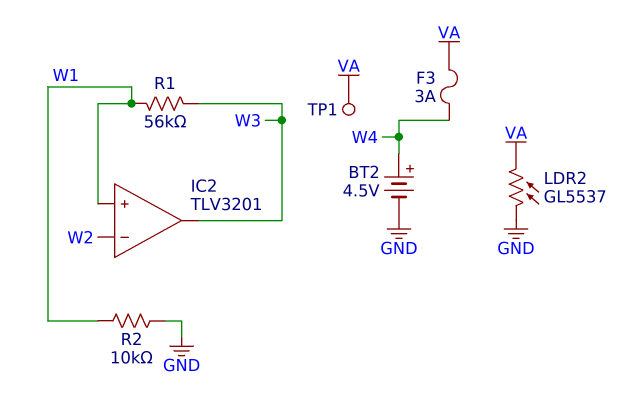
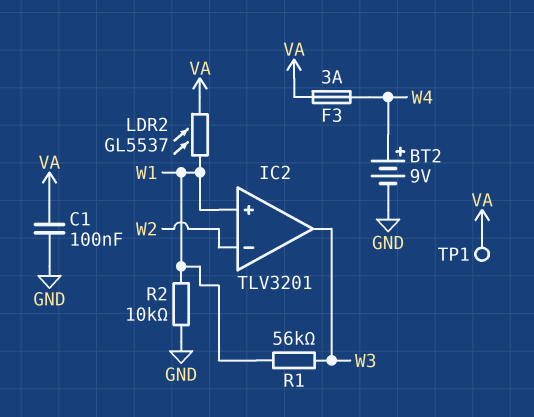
BT2: 4.5V (plus W4, minus GND) -> 9V (plus W4, minus GND)
C1: none -> 100nF (GND, VA)
LDR2: GL5537 (GND, VA) -> GL5537 (VA, W1)

